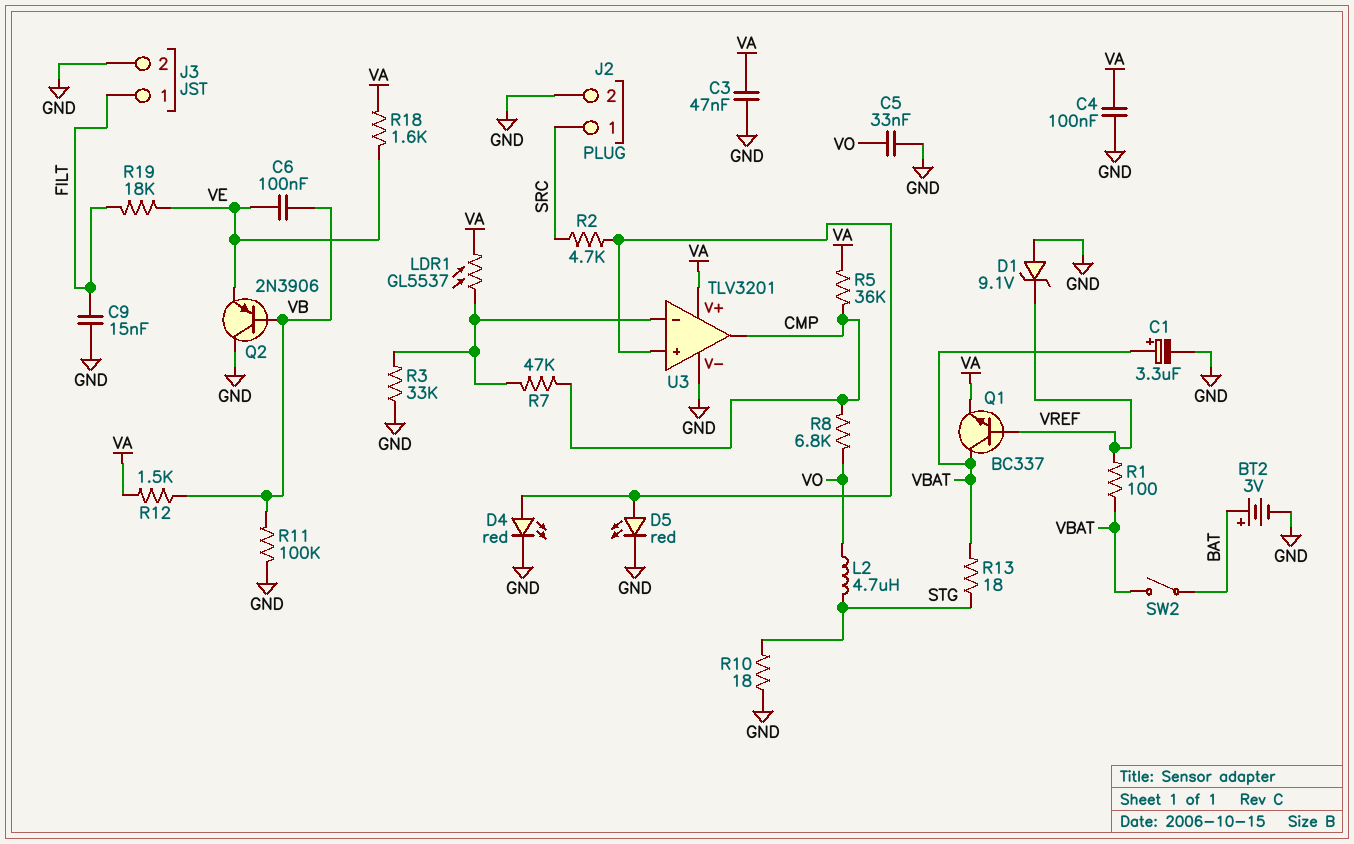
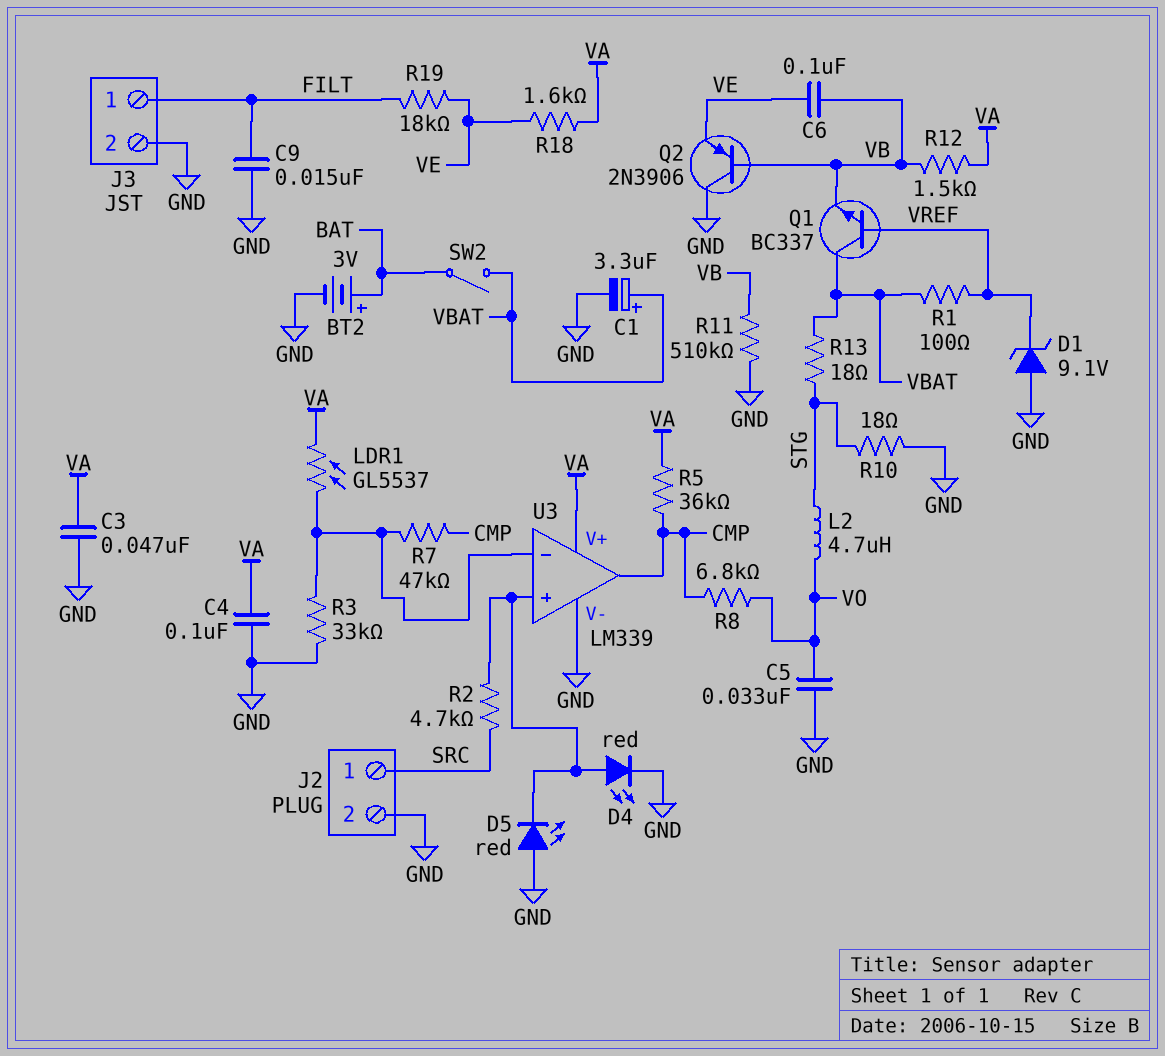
D5: LED red (A U3/in+, K GND) -> LED red (A GND, K U3/in+)
Q1: NPN BC337 (B VREF, C VBAT, E VA) -> NPN BC337 (B VREF, C VBAT, E VB)
R11: 100k (GND, VB) -> 510k (GND, VB)
U3: TLV3201 -> LM339

